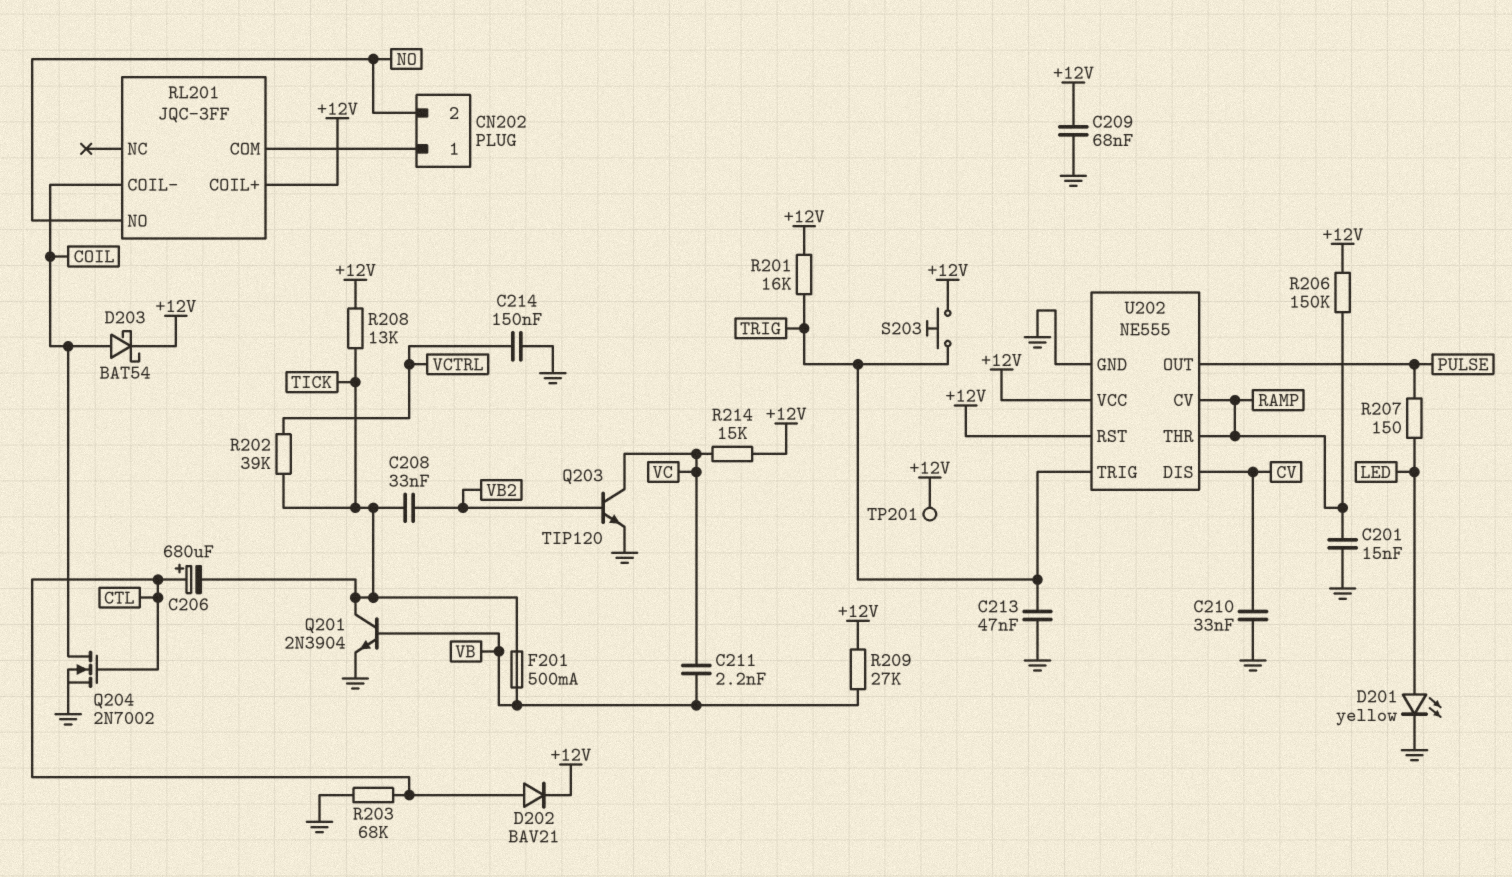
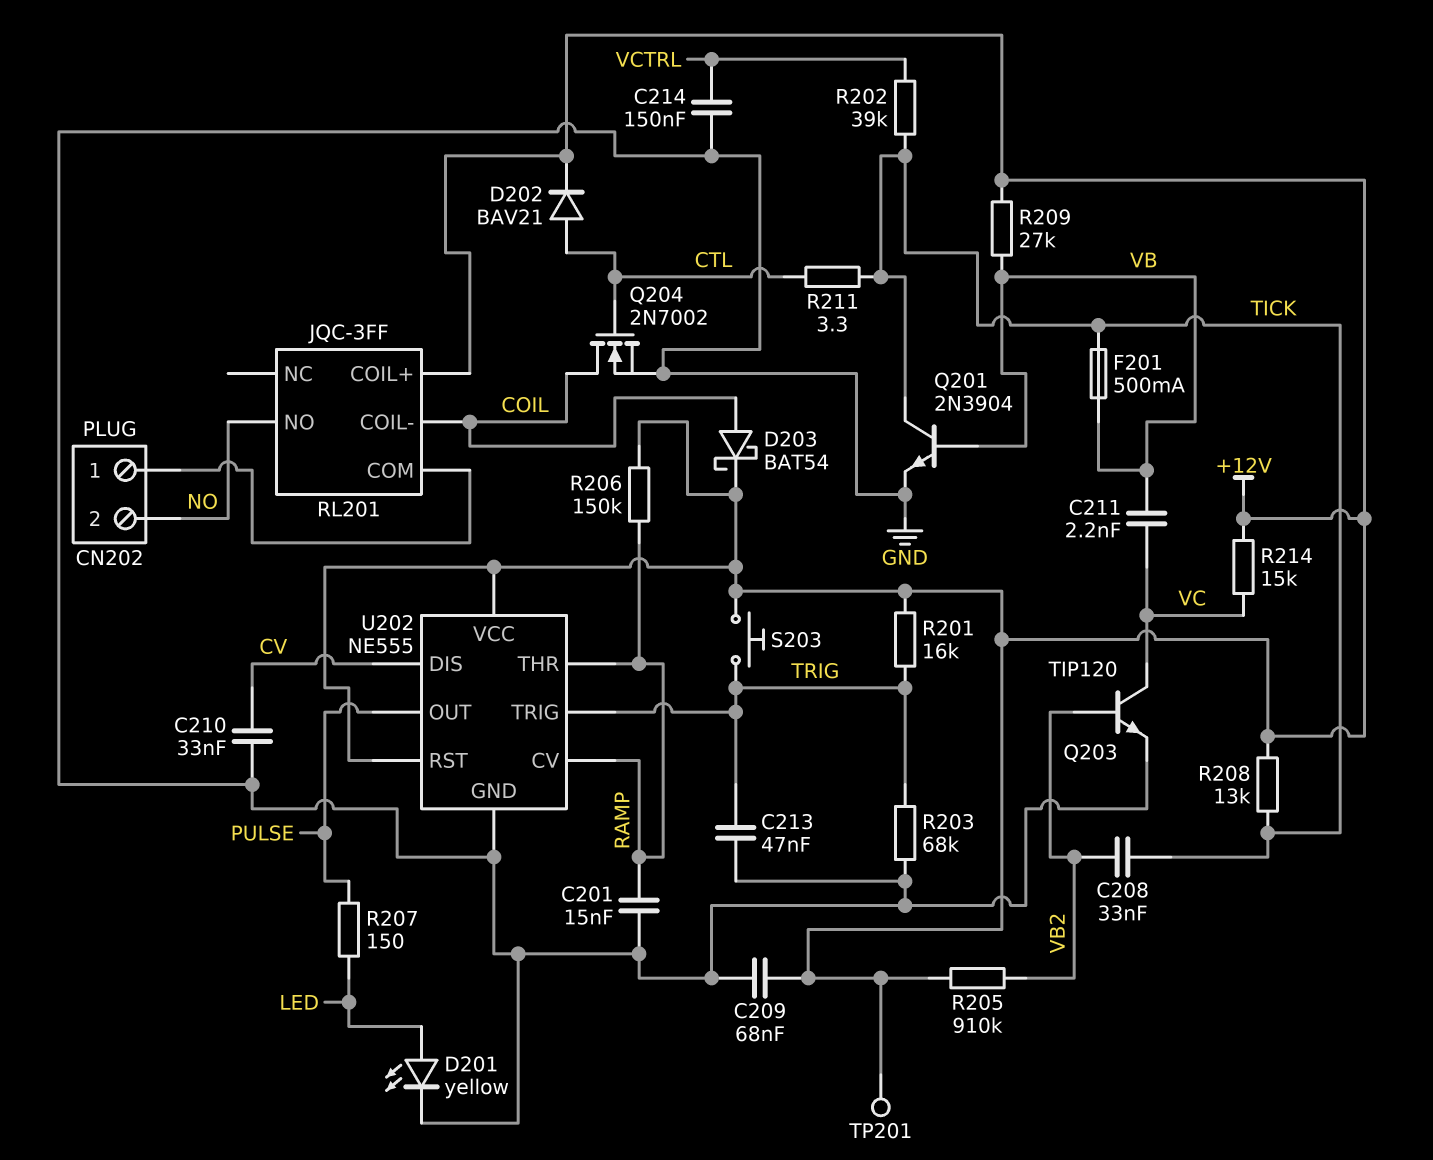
C206: 680uF (plus CTL, minus TICK) -> none
R203: 68k (CTL, GND) -> 68k (GND, TRIG)
R205: none -> 910k (+12V, VB2)
R211: none -> 3.3 (CTL, TICK)

